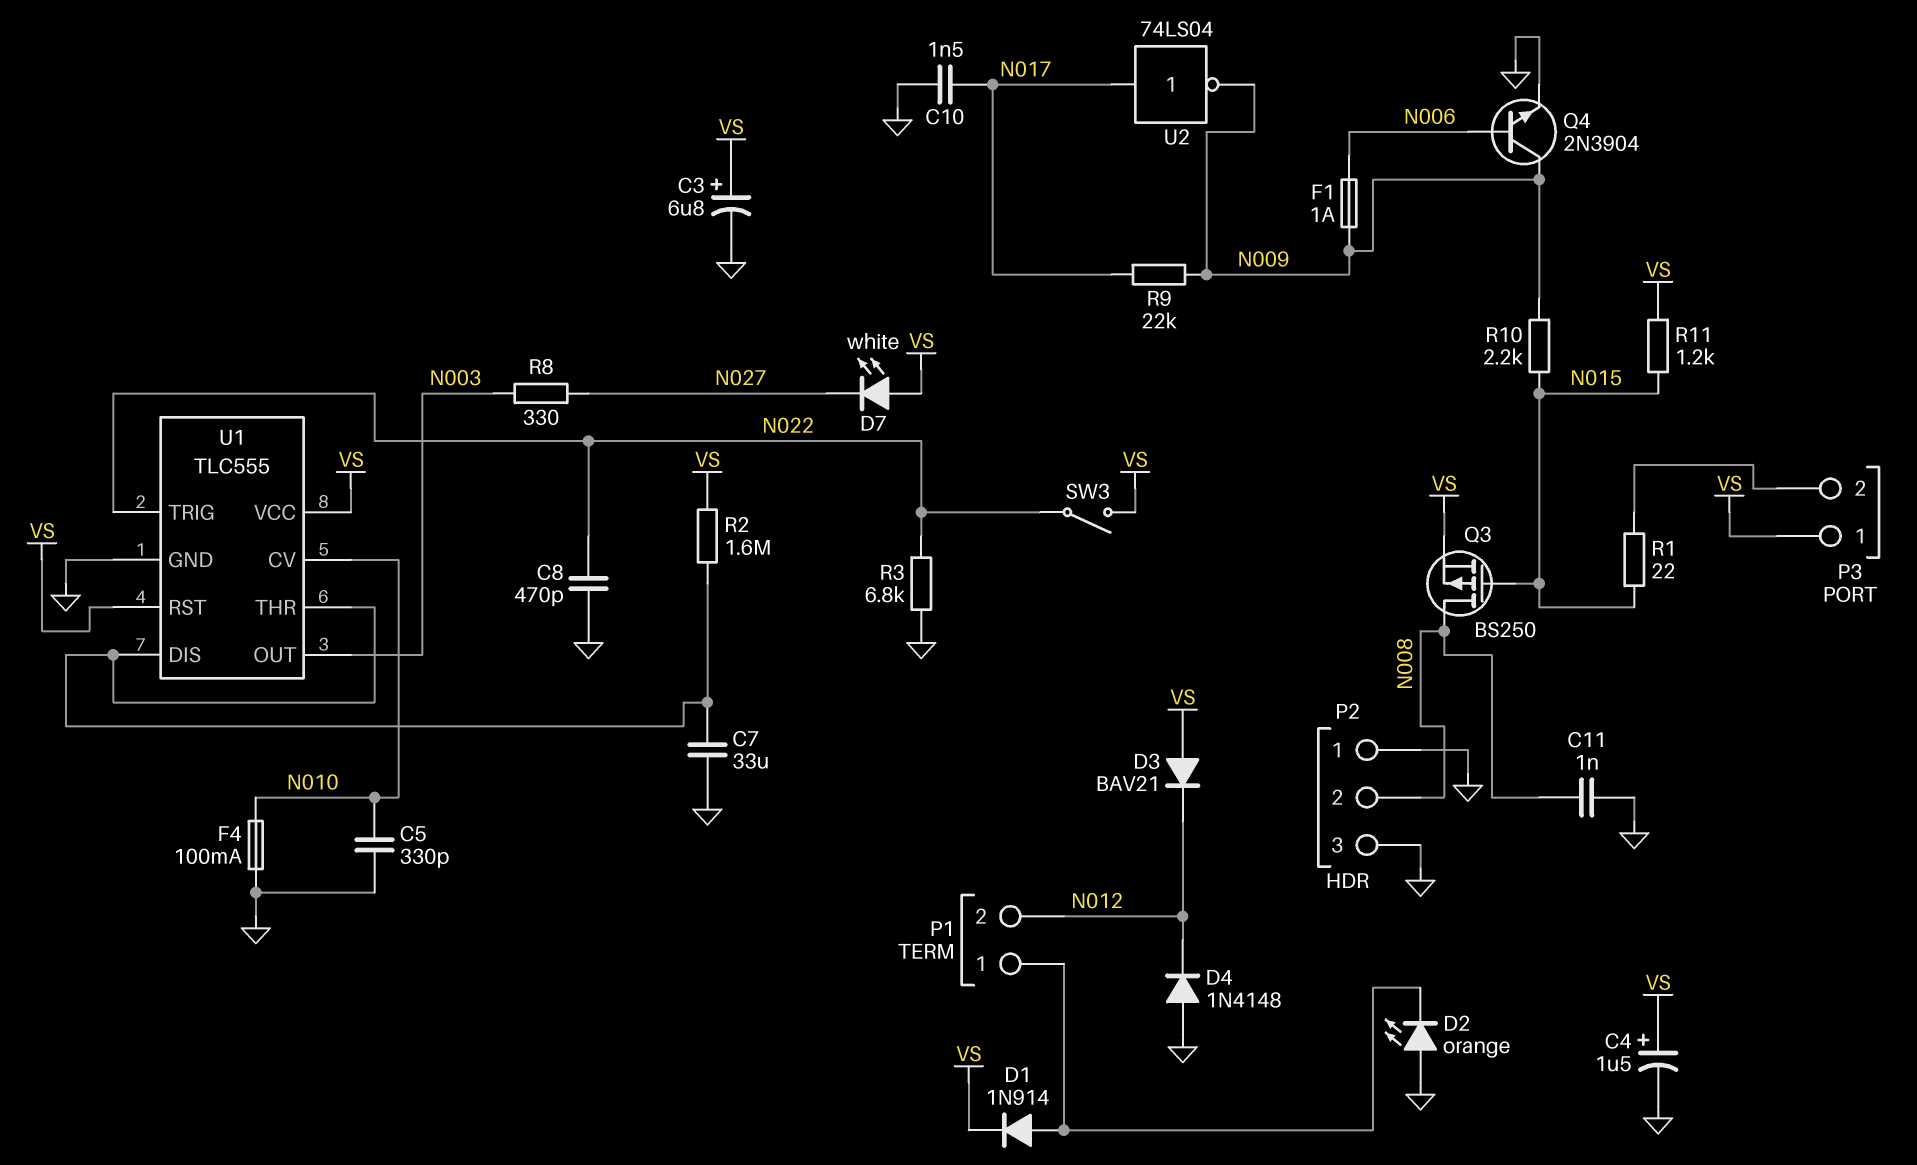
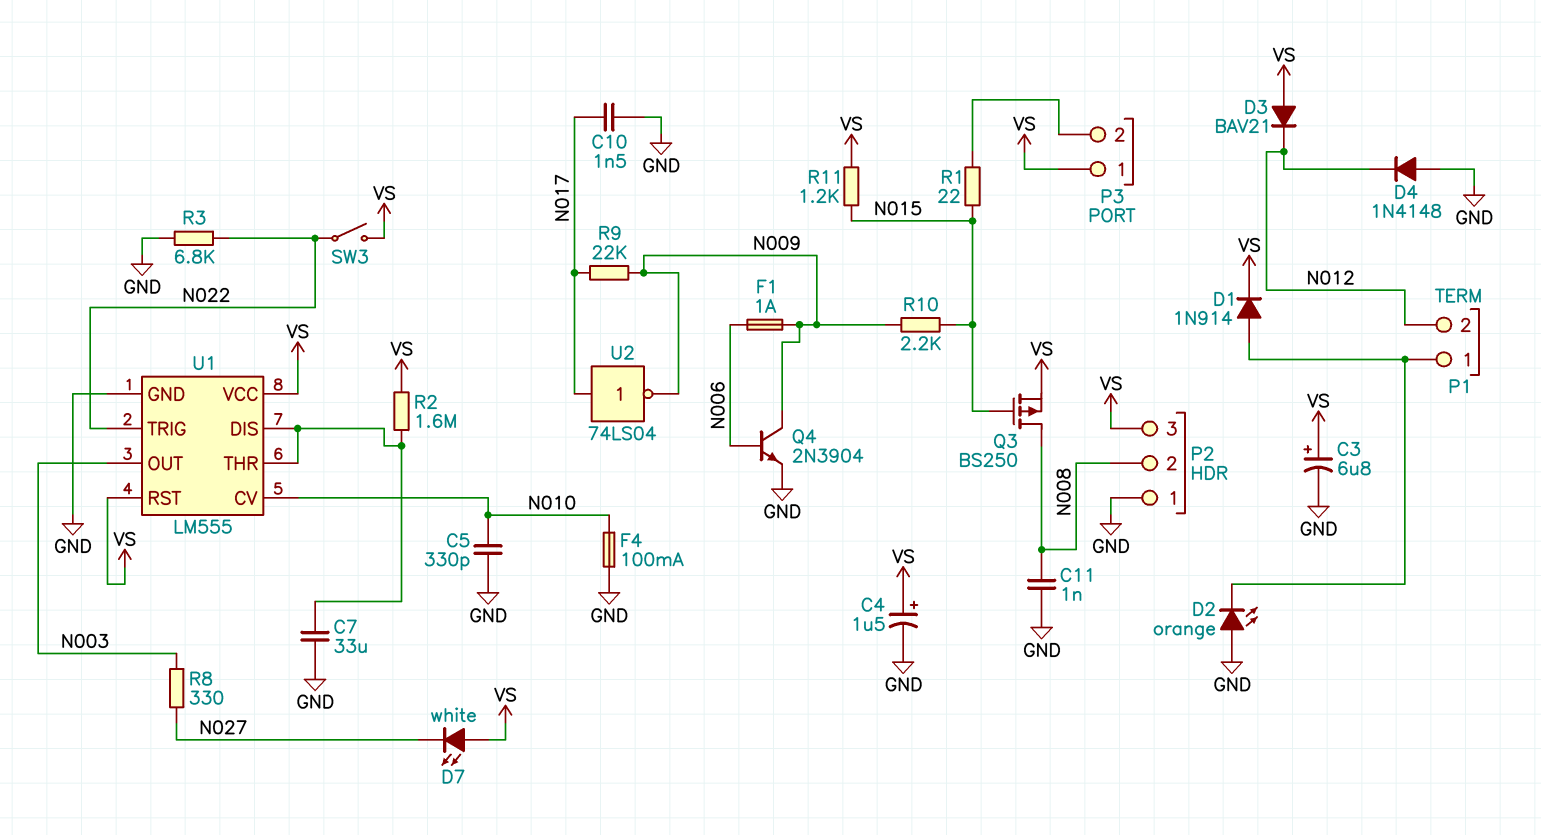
C8: 470pF (GND, N022) -> none
P2 pin 3: GND -> VS
U1: TLC555 -> LM555

